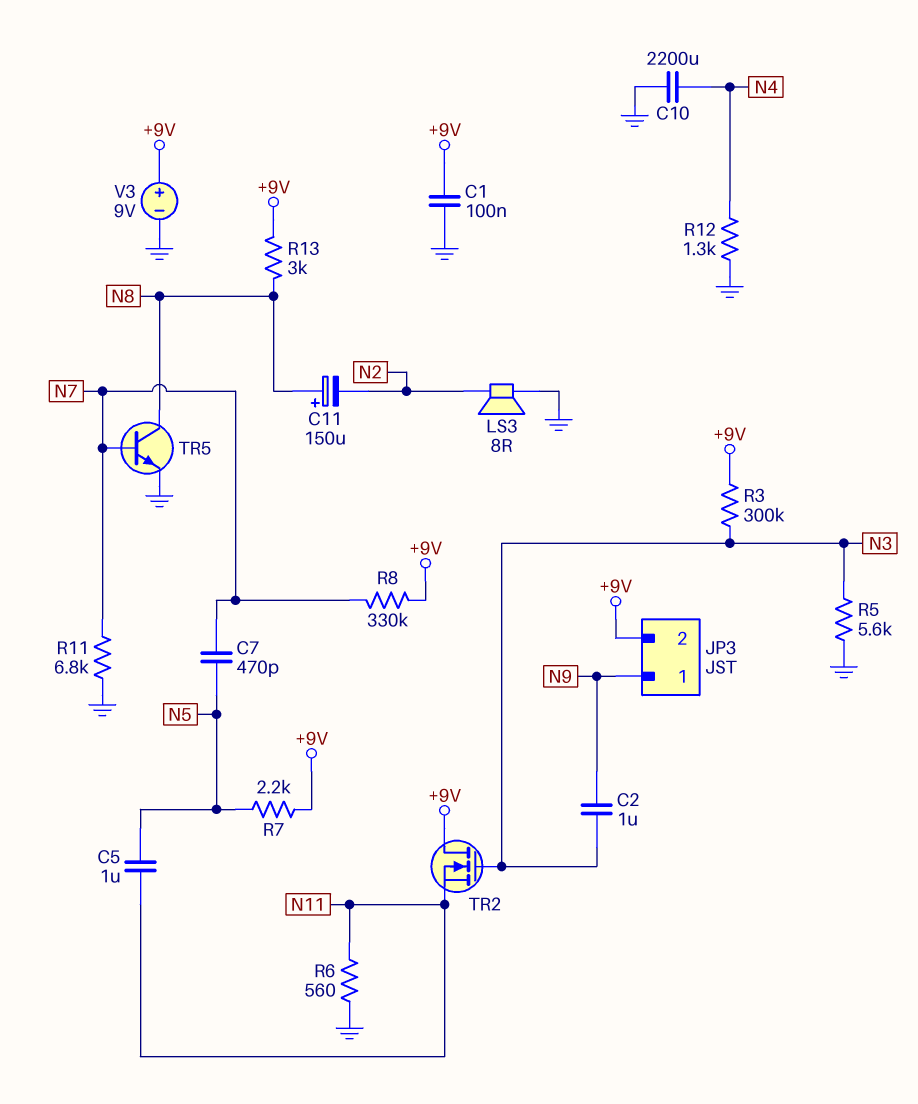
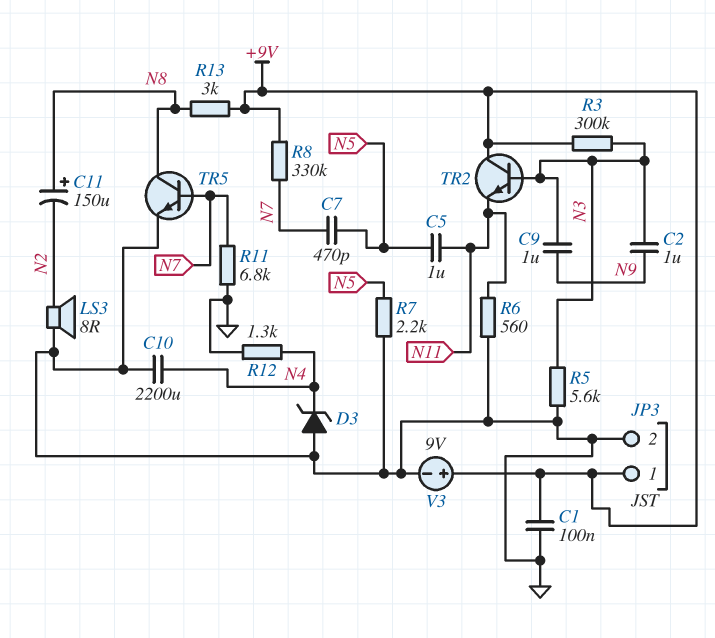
C9: none -> 1uF (N3, N9)
D3: none -> zener (A GND, K N4)
JP3 pin 1: N9 -> +9V
JP3 pin 2: +9V -> GND
R7: 2.2k (+9V, N5) -> 2.2k (GND, N5)
TR2: NMOS (G N3, D +9V, S N11) -> NPN (B N3, C +9V, E N11)

